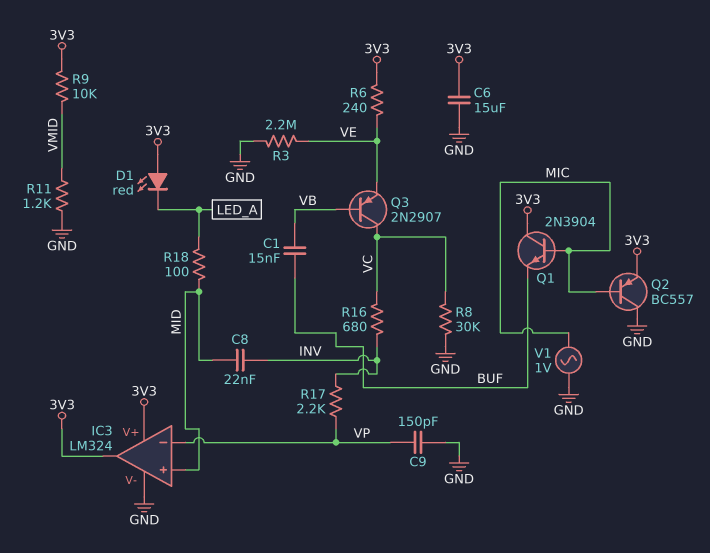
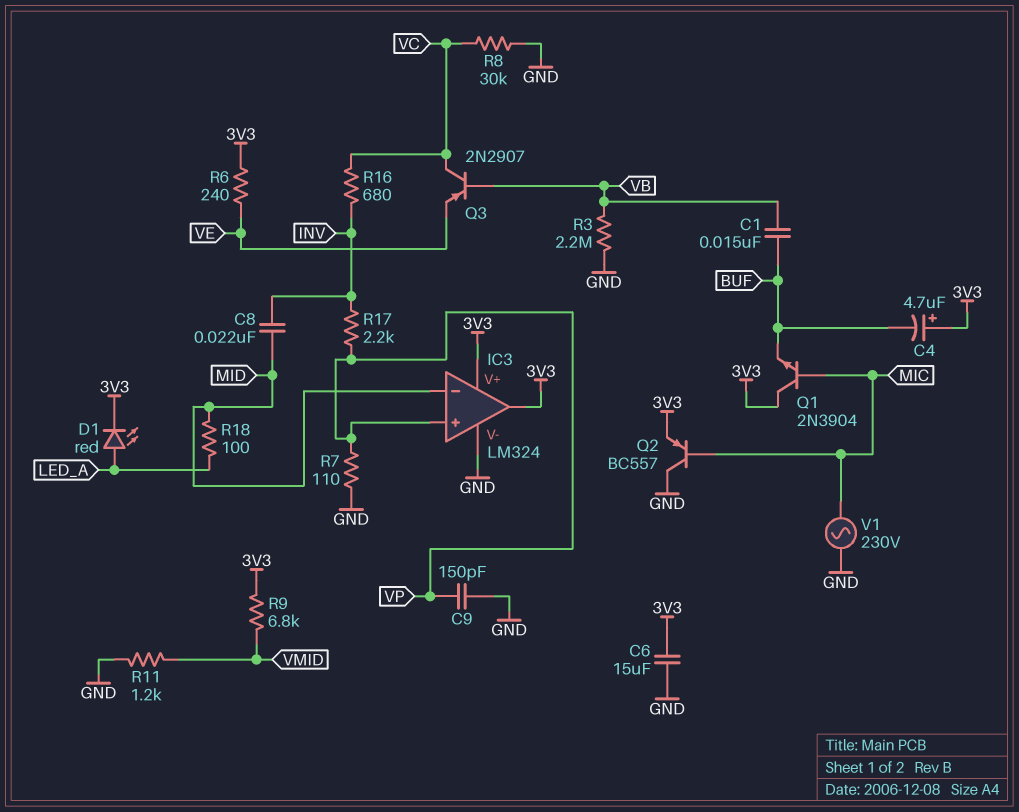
C4: none -> 4.7uF (plus 3V3, minus BUF)
D1: LED red (A 3V3, K LED_A) -> LED red (A LED_A, K 3V3)
IC3 pin in+: MID -> VP
IC3 pin in-: VP -> MID
R3: 2.2M (GND, VE) -> 2.2M (GND, VB)
R7: none -> 110 (GND, VP)
R9: 10k (3V3, VMID) -> 6.8k (3V3, VMID)
V1: AC 1V (GND, MIC) -> AC 230V (GND, MIC)

